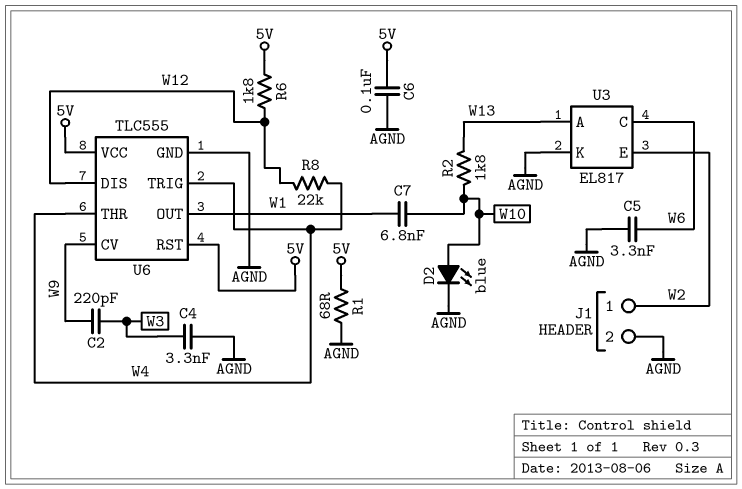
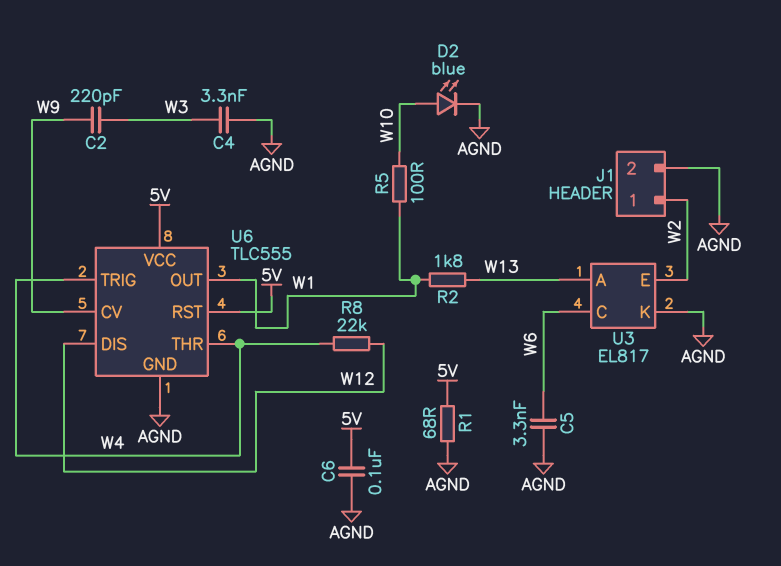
C7: 6.8nF (W1, W10) -> none
R2: 1.8k (W10, W13) -> 1.8k (W1, W13)
R5: none -> 100 (W1, W10)
R6: 1.8k (5V, W12) -> none

